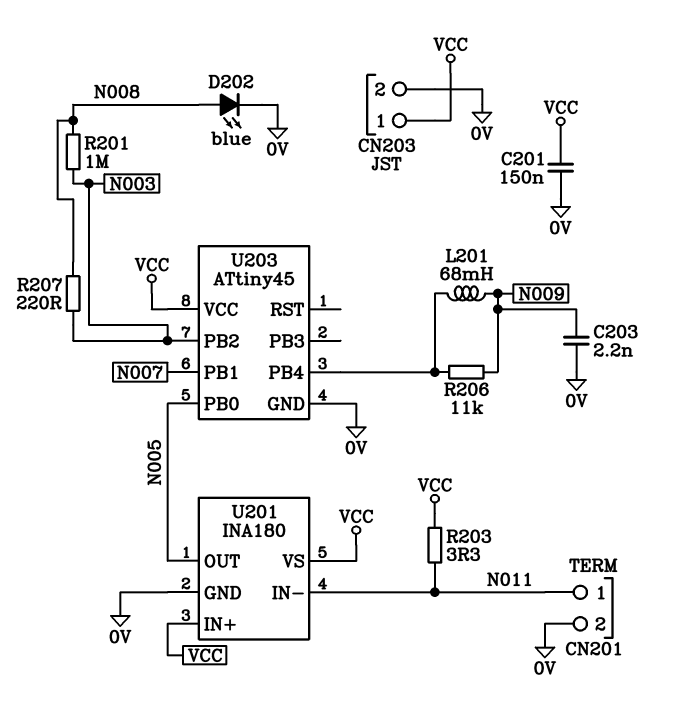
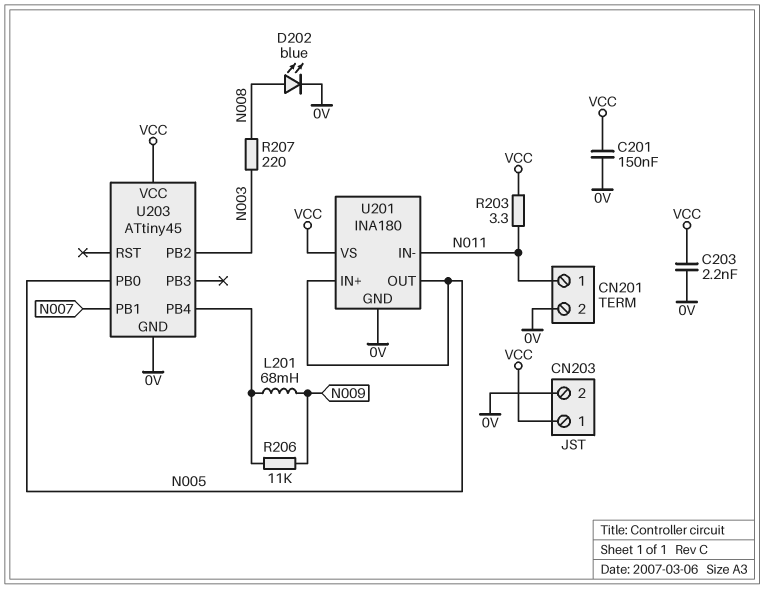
C203: 2.2nF (0V, N009) -> 2.2nF (0V, VCC)
R201: 1M (N003, N008) -> none
U201 pin IN+: VCC -> N005

